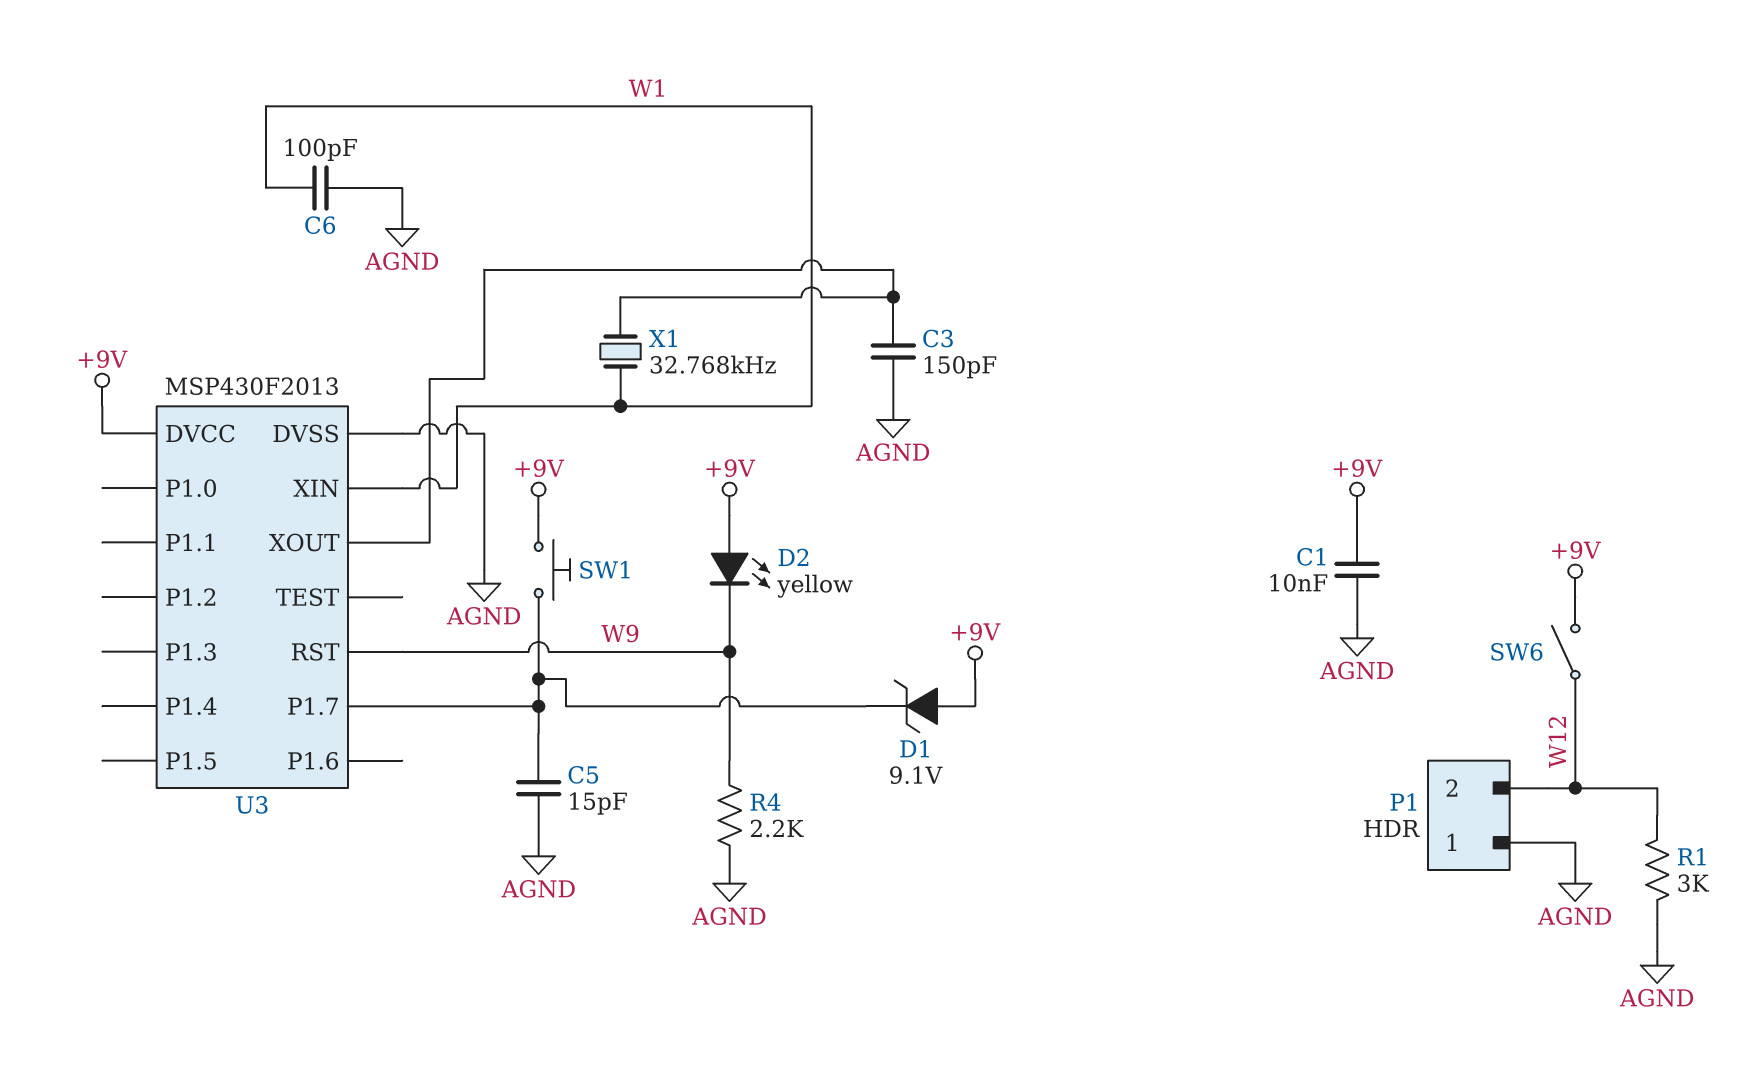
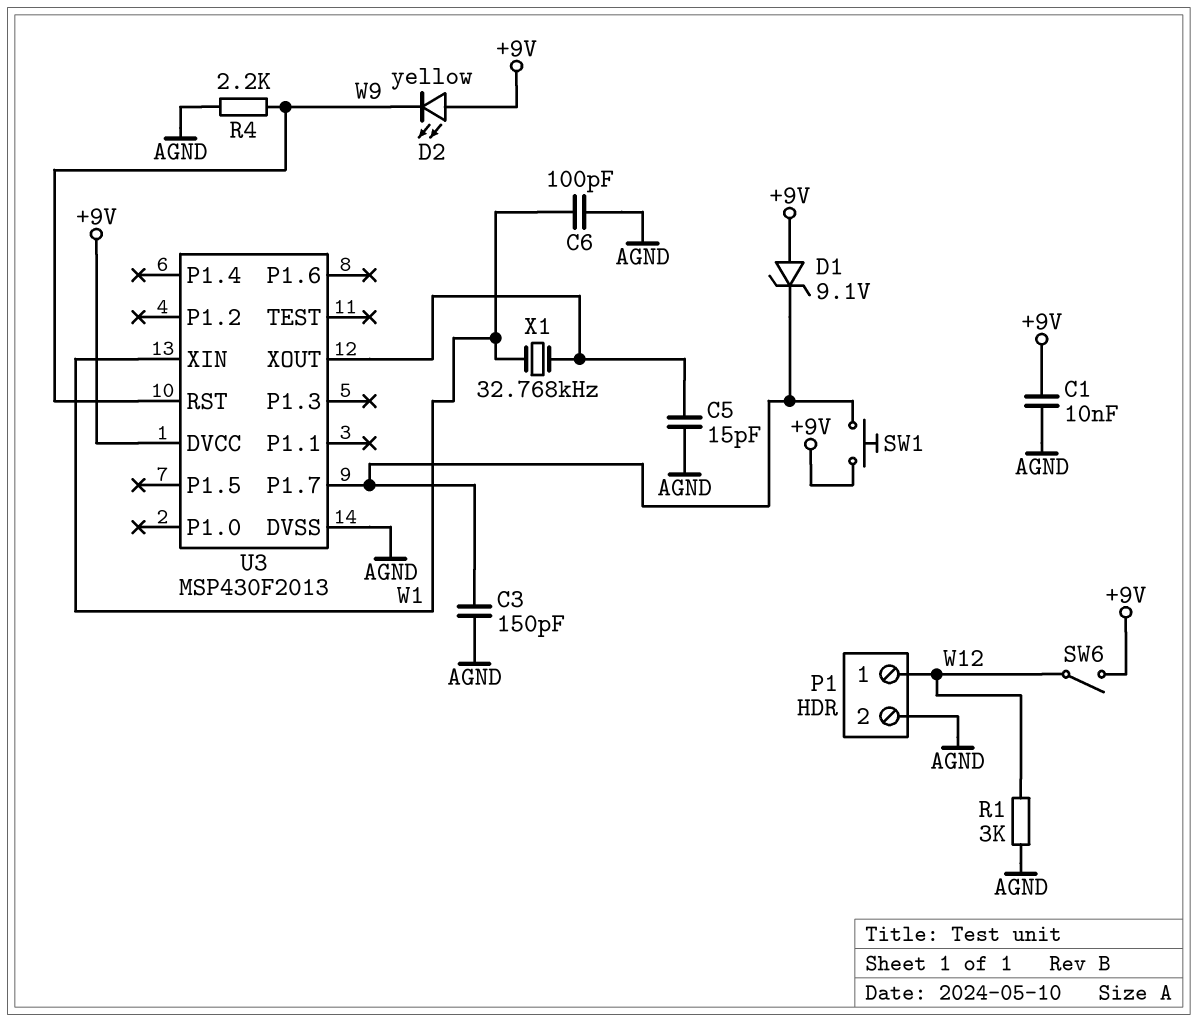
C3: 150pF (AGND, U3/XOUT) -> 150pF (AGND, U3/P1.7)
C5: 15pF (AGND, U3/P1.7) -> 15pF (AGND, U3/XOUT)
P1 pin 1: AGND -> W12
P1 pin 2: W12 -> AGND

